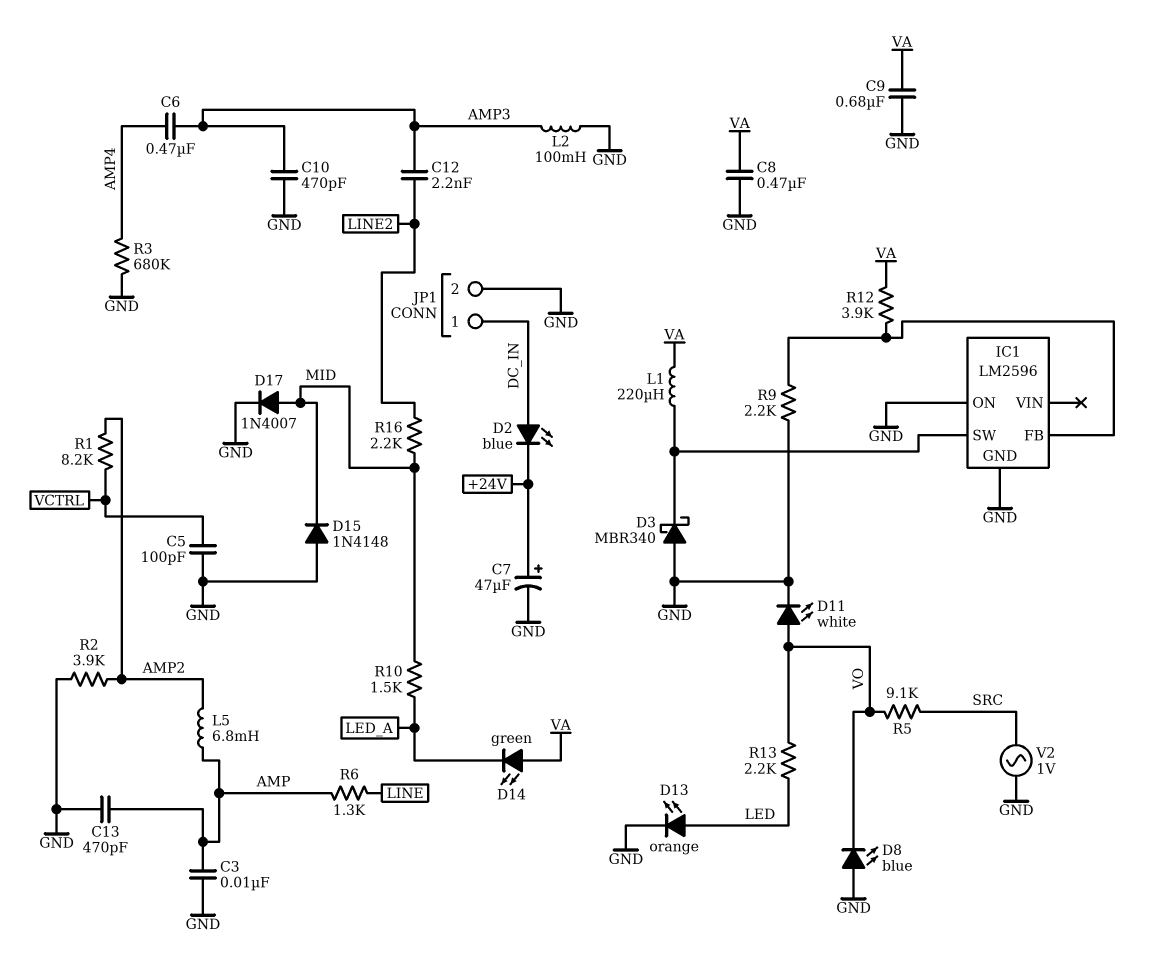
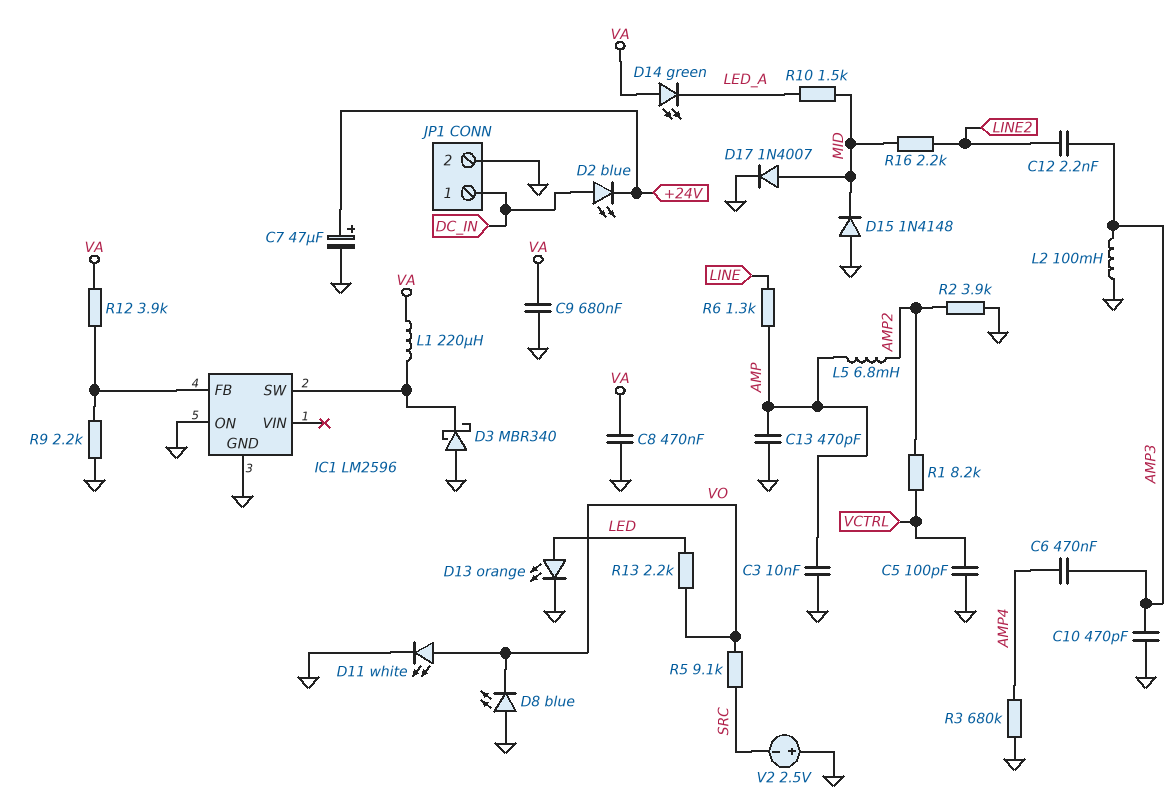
V2: AC 1V (GND, SRC) -> 2.5V (plus GND, minus SRC)

